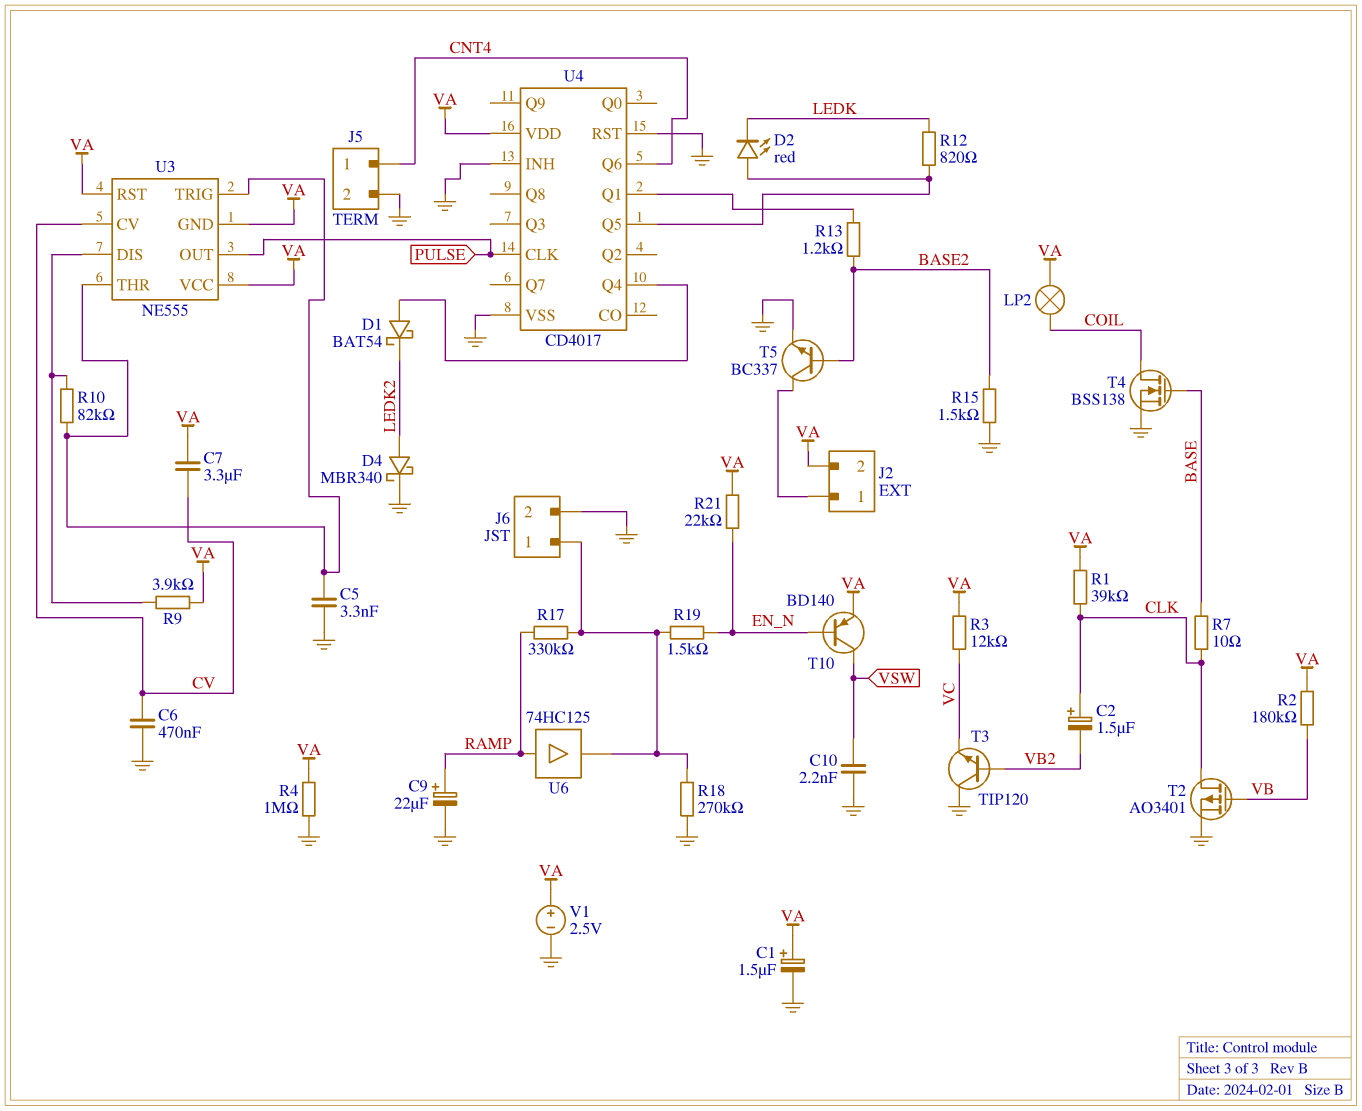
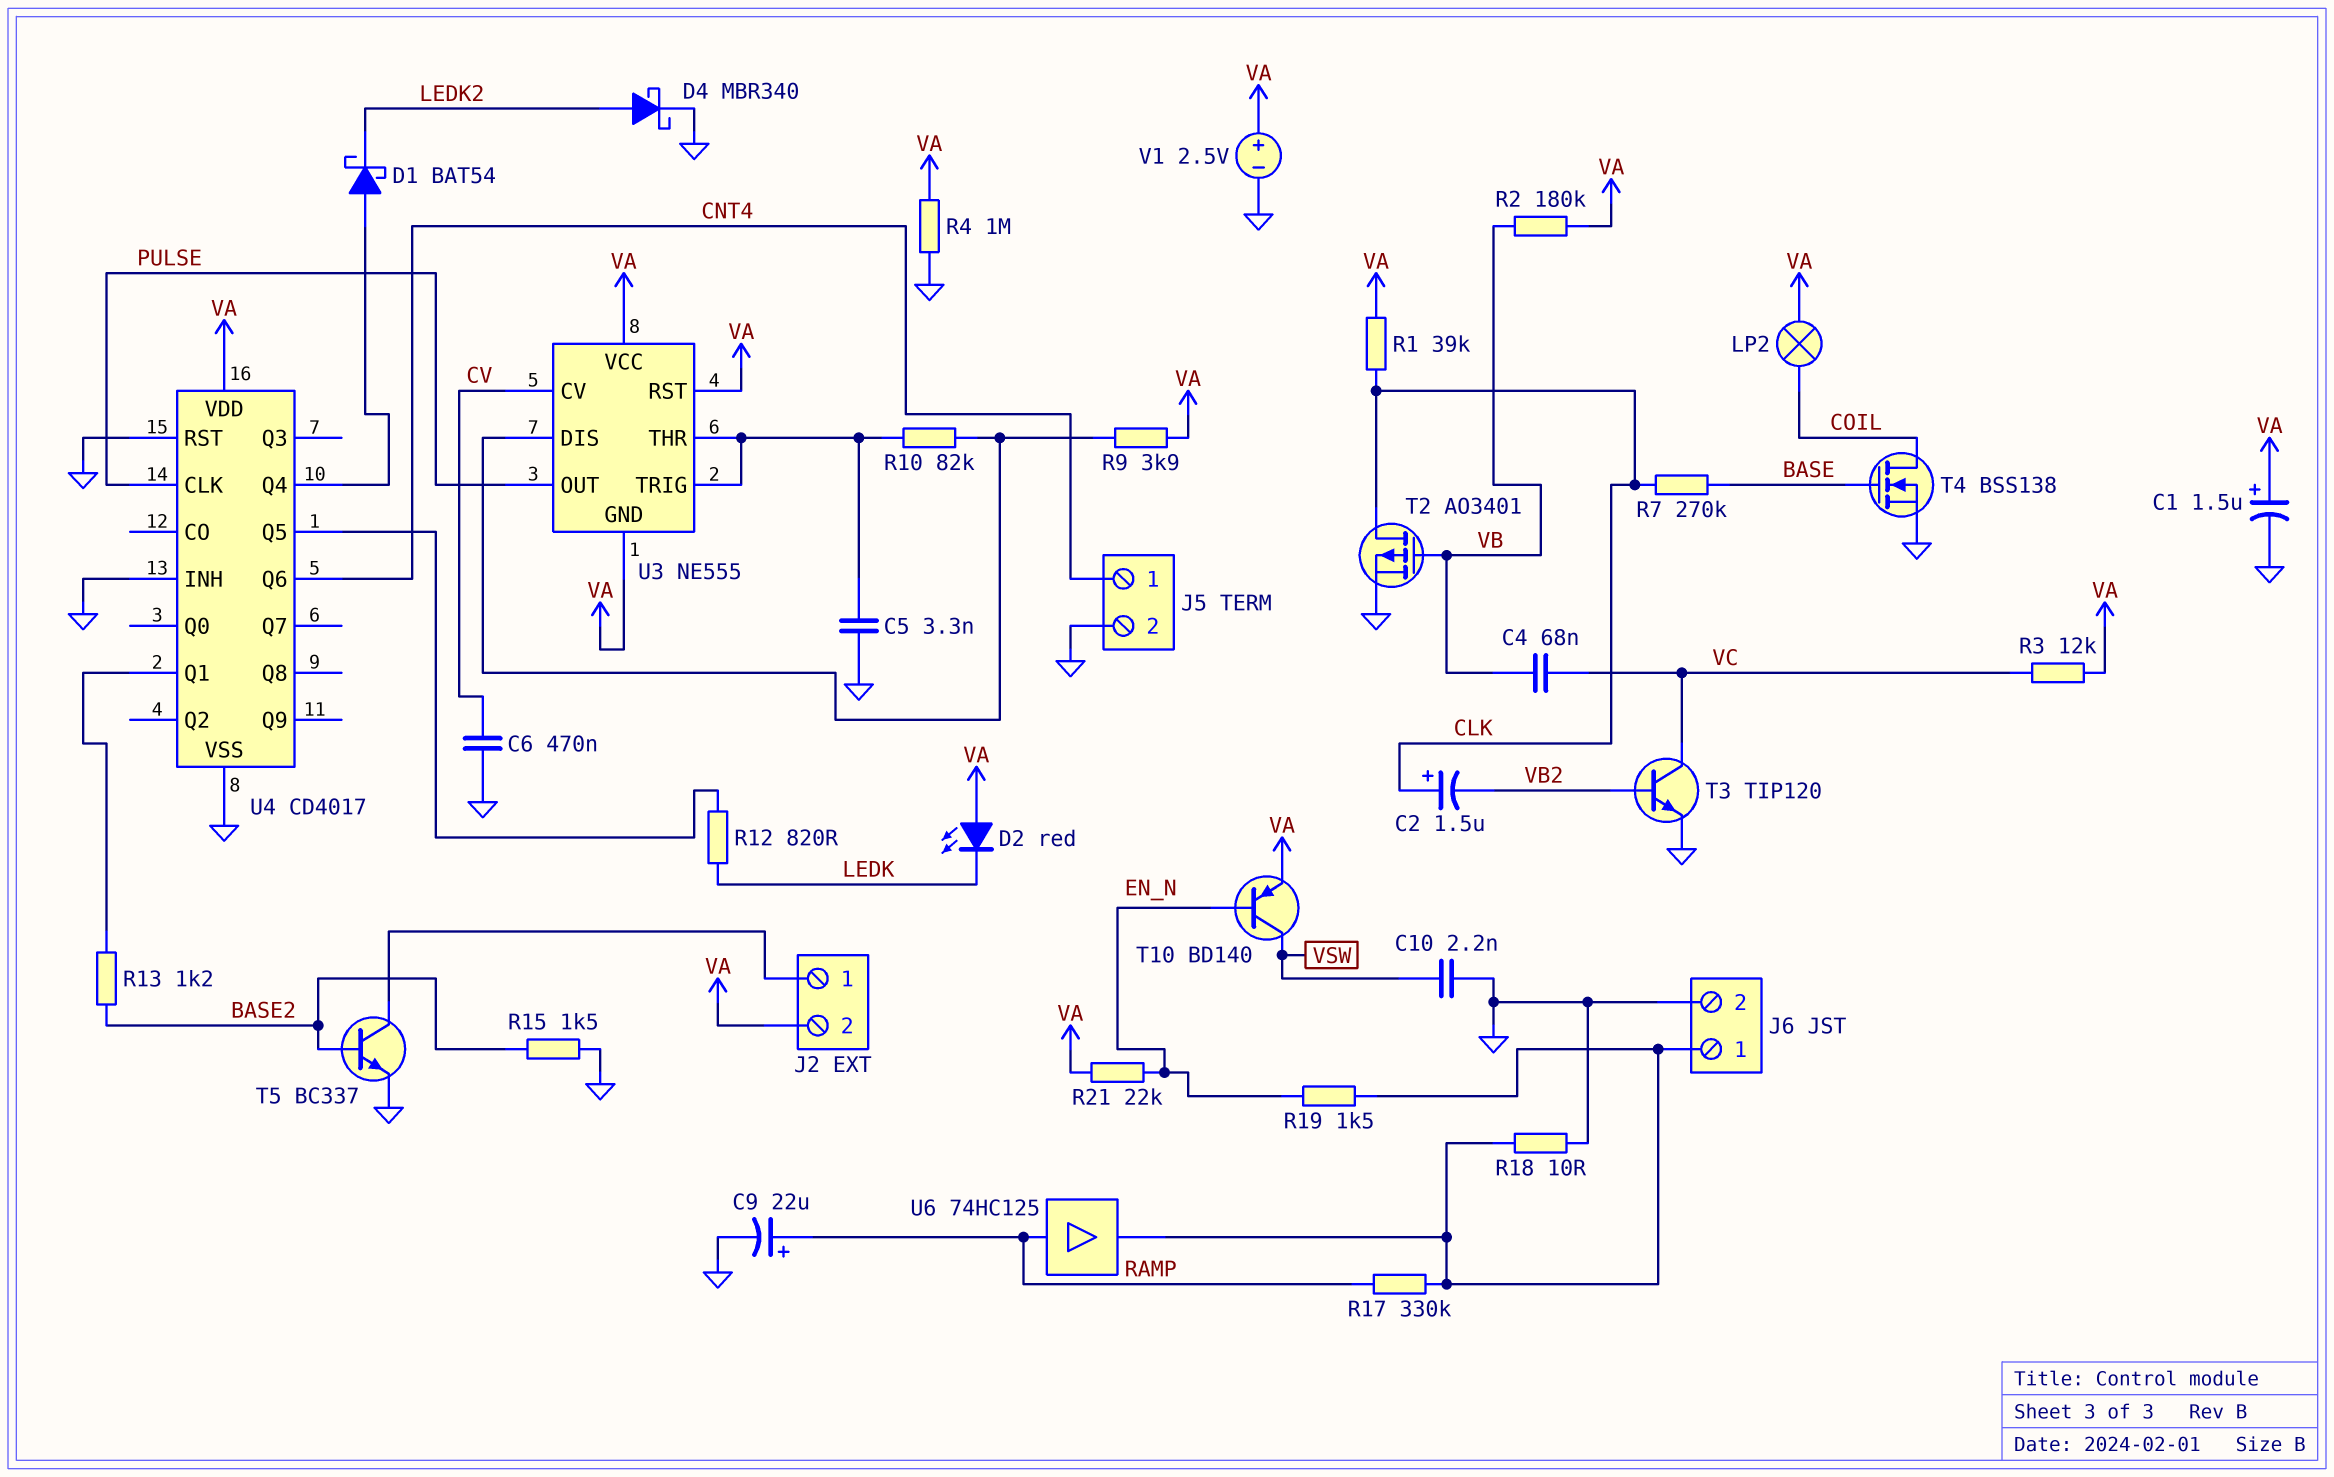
C4: none -> 68nF (VB, VC)
C7: 3.3uF (CV, VA) -> none
D2: LED red (A U4/Q5, K LEDK) -> LED red (A VA, K LEDK)
R7: 10 (BASE, CLK) -> 270k (BASE, CLK)
R18: 270k (GND, J6/1) -> 10 (GND, J6/1)
T3: NPN TIP120 (B VB2, C GND, E VC) -> NPN TIP120 (B VB2, C VC, E GND)

